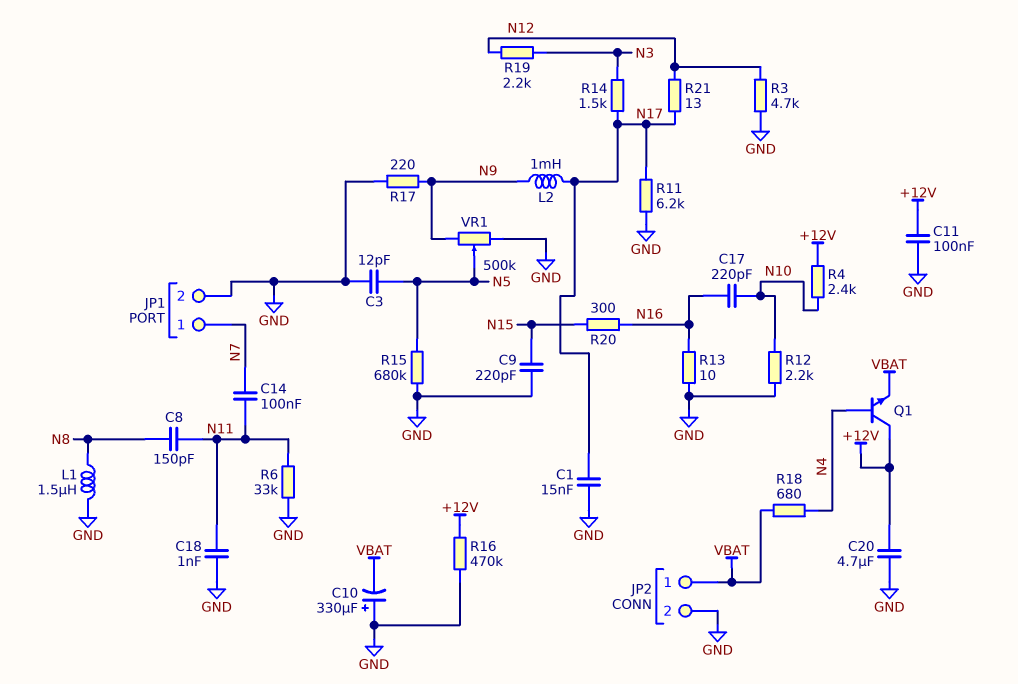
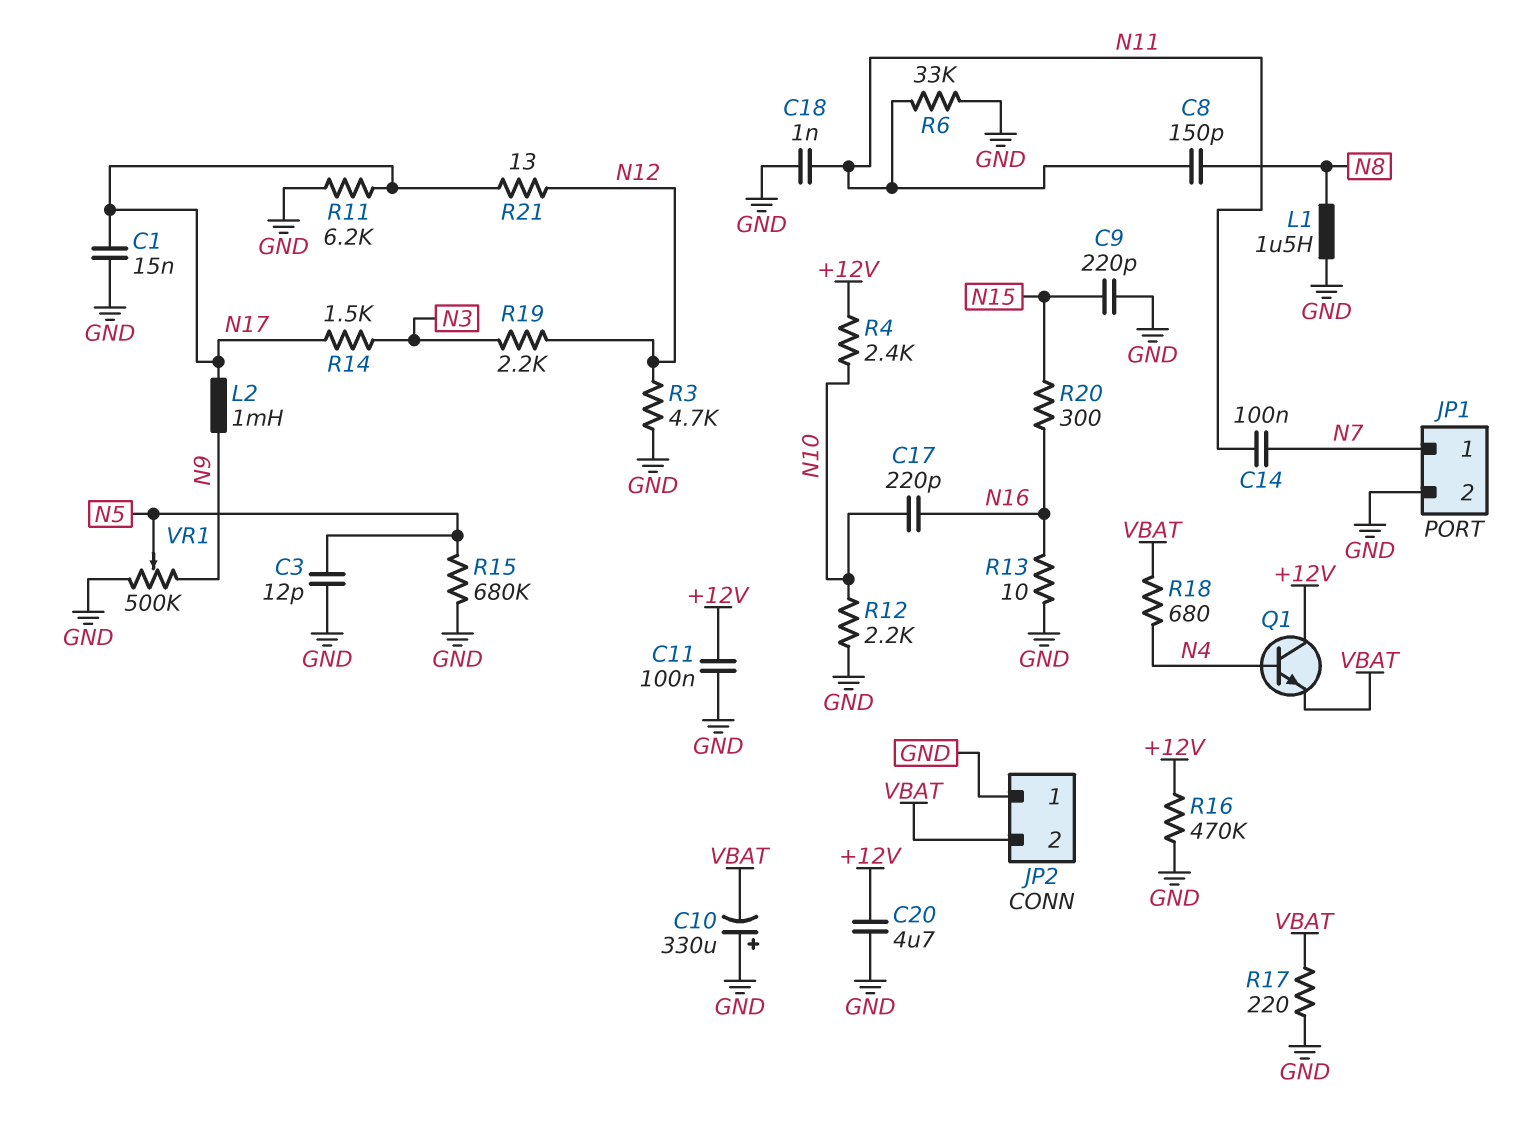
JP2 pin 1: VBAT -> GND
JP2 pin 2: GND -> VBAT
R17: 220 (GND, N9) -> 220 (GND, VBAT)

